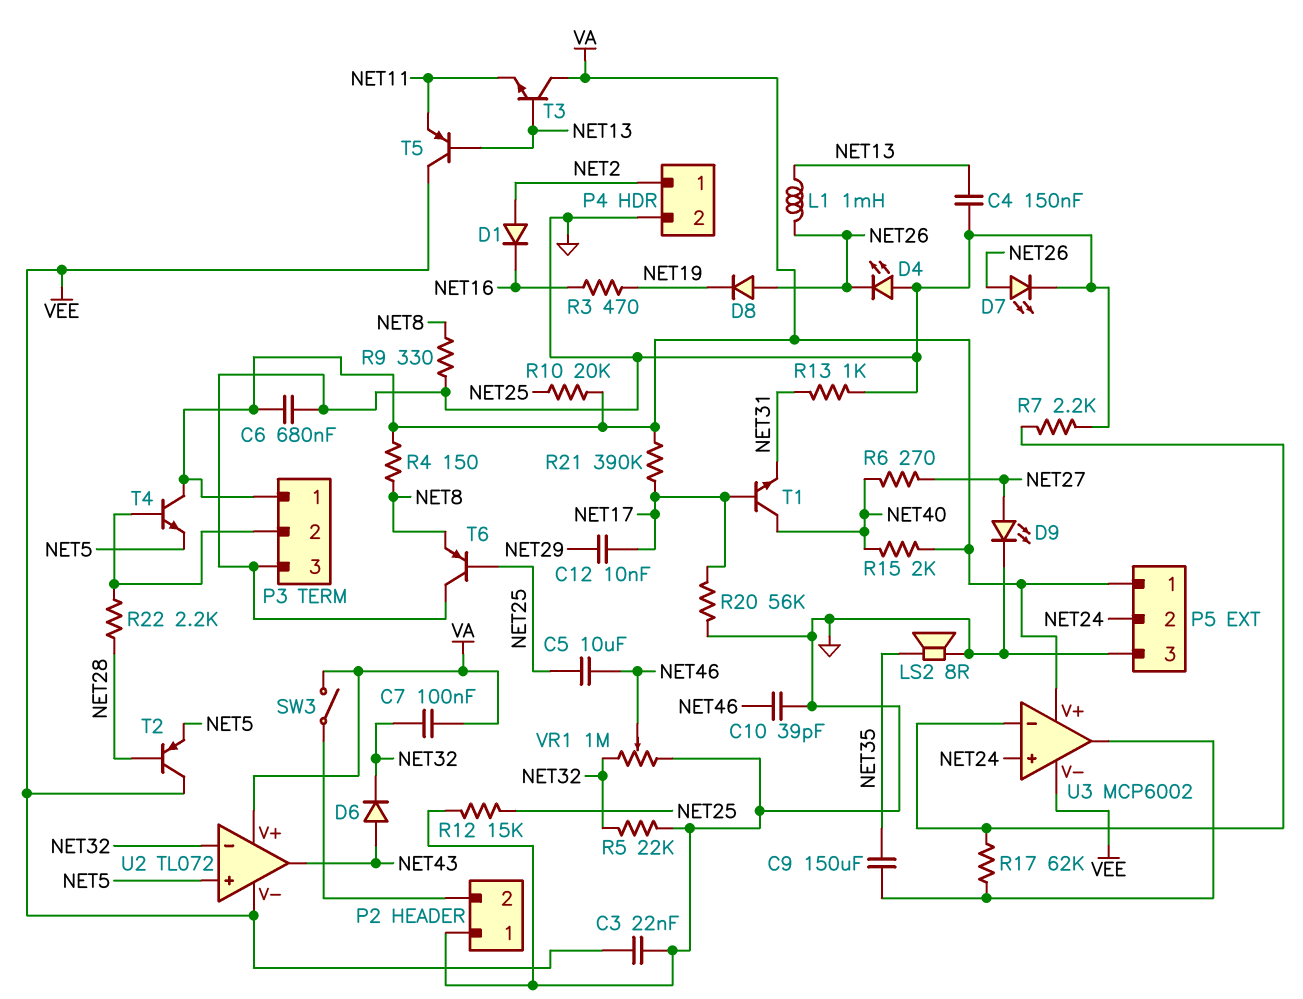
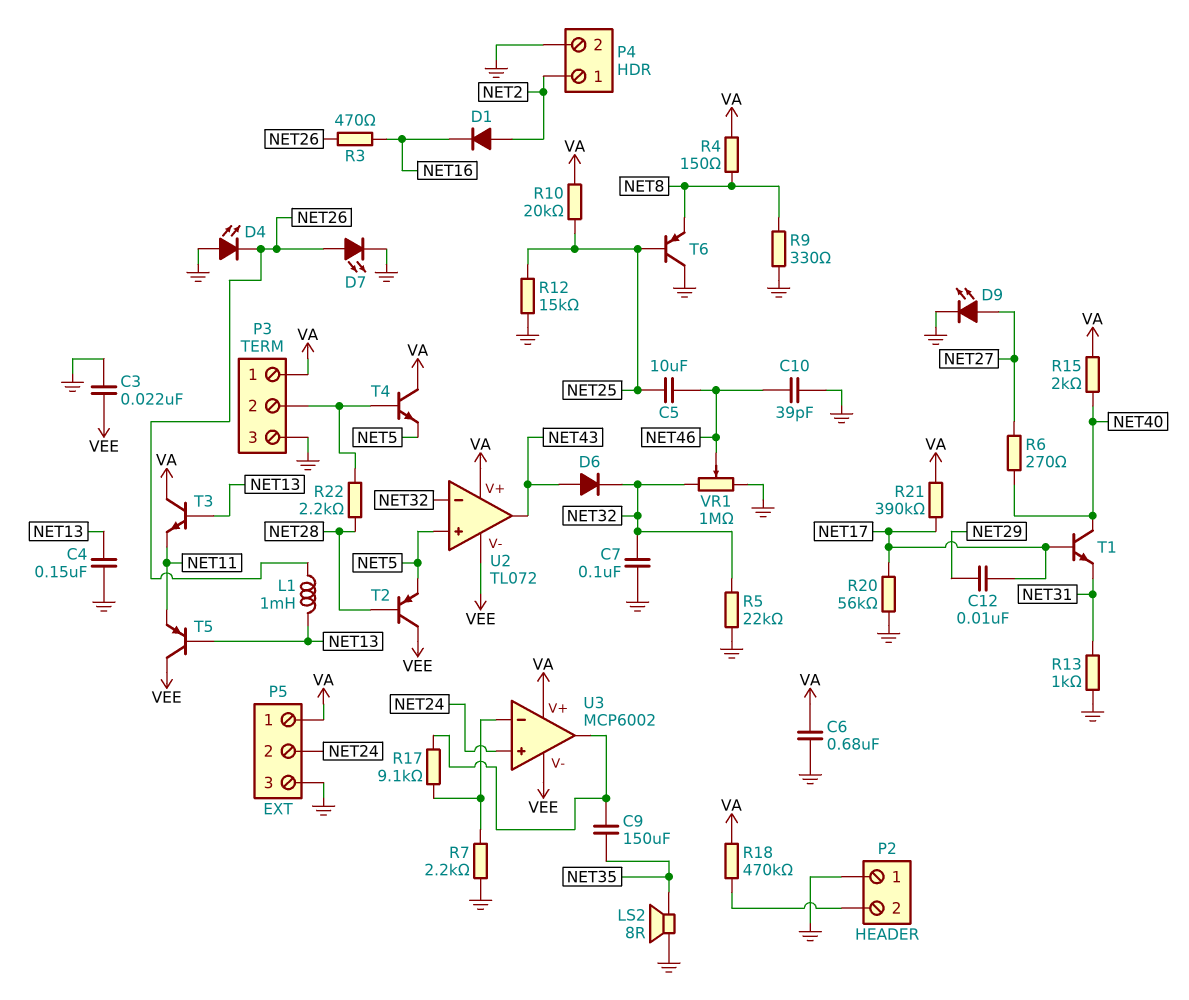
C7: 100nF (NET32, VA) -> 100nF (GND, NET32)
D8: diode (A NET26, K NET19) -> none
R3: 470 (NET16, NET19) -> 470 (NET16, NET26)
R17: 62k (U3/in-, U3/out) -> 9.1k (U3/in-, U3/out)
R18: none -> 470k (P2/2, VA)
SW3: switch (P2/2, VA) -> none

